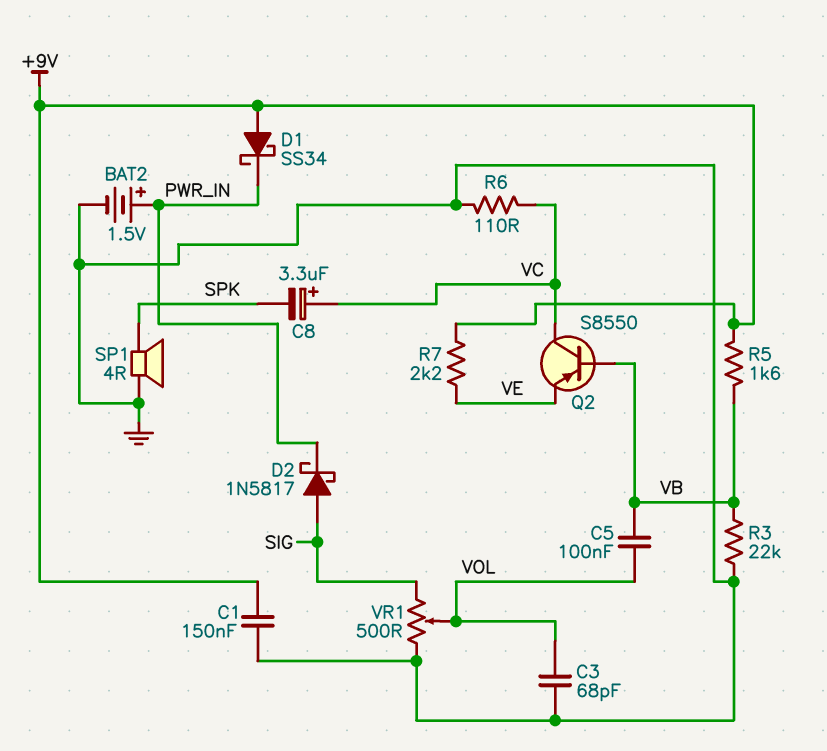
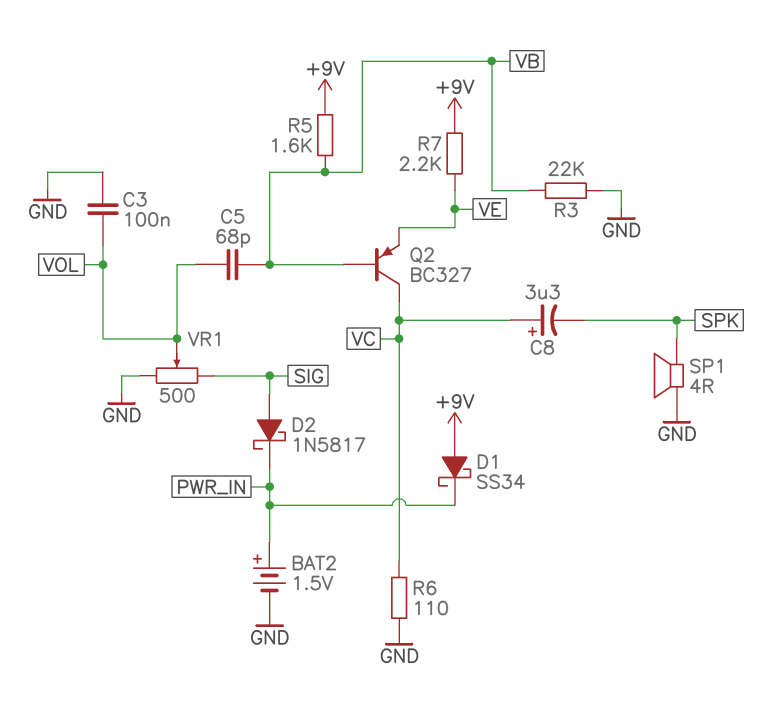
C1: 150nF (+9V, GND) -> none
C3: 68pF (GND, VOL) -> 100nF (GND, VOL)
C5: 100nF (VB, VOL) -> 68pF (VB, VOL)
Q2: PNP S8550 (B VB, C VC, E VE) -> PNP BC327 (B VB, C VC, E VE)

